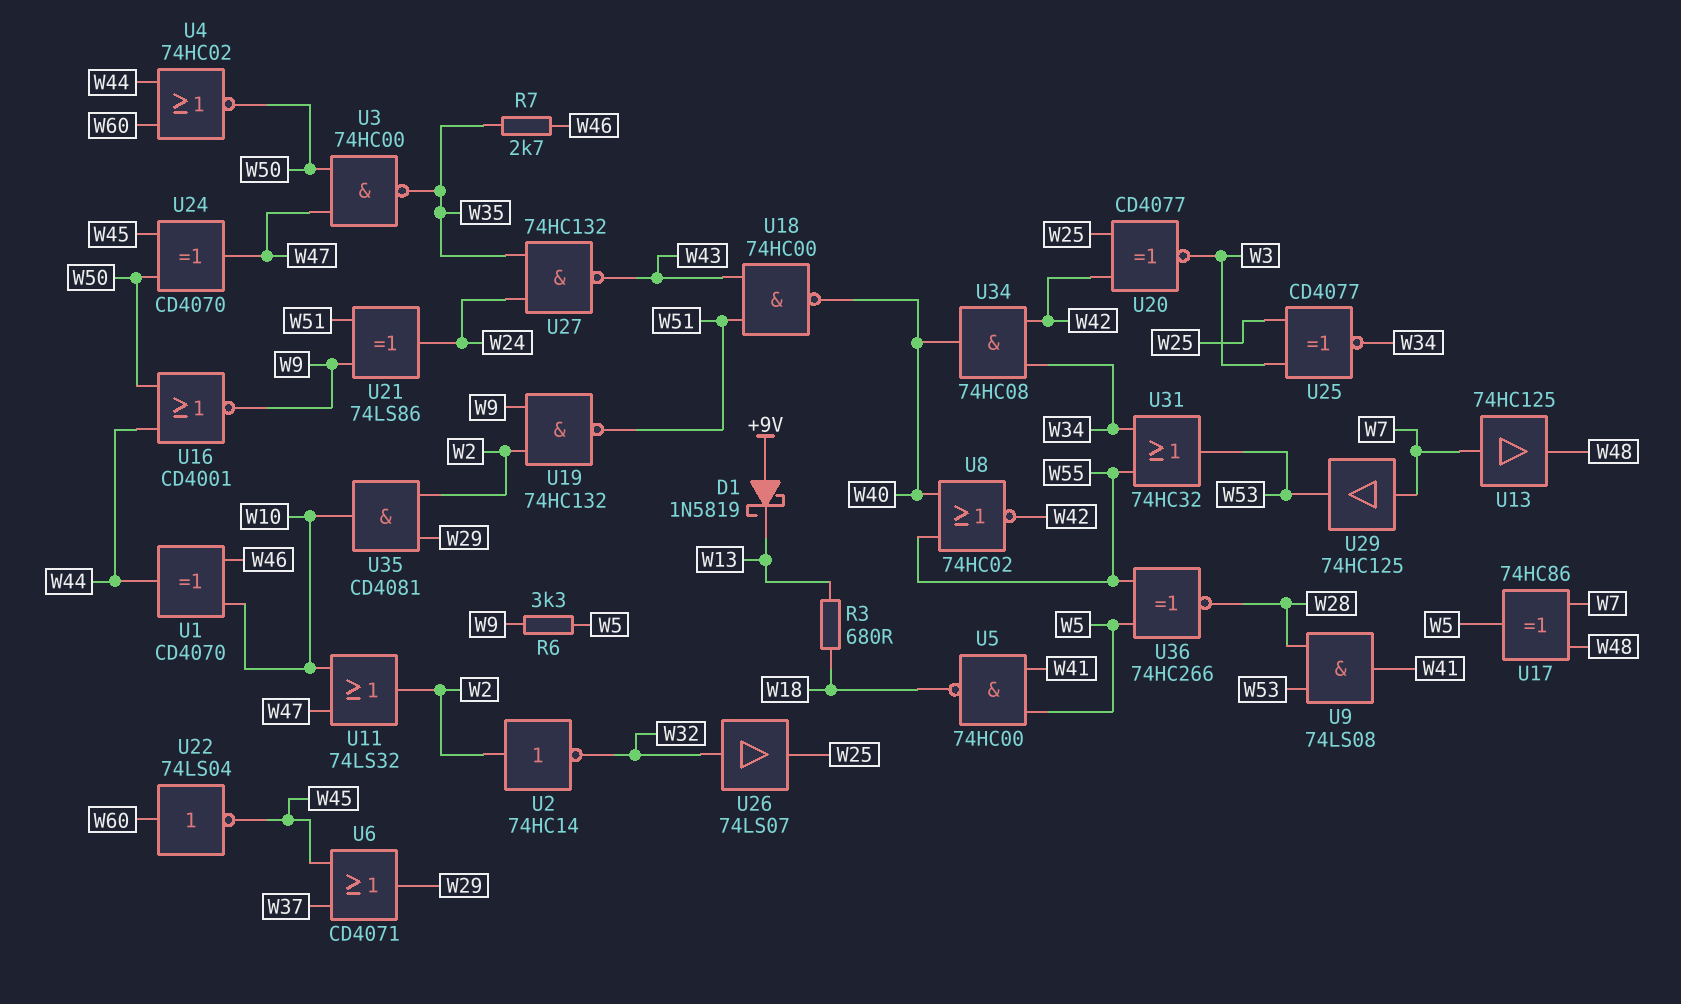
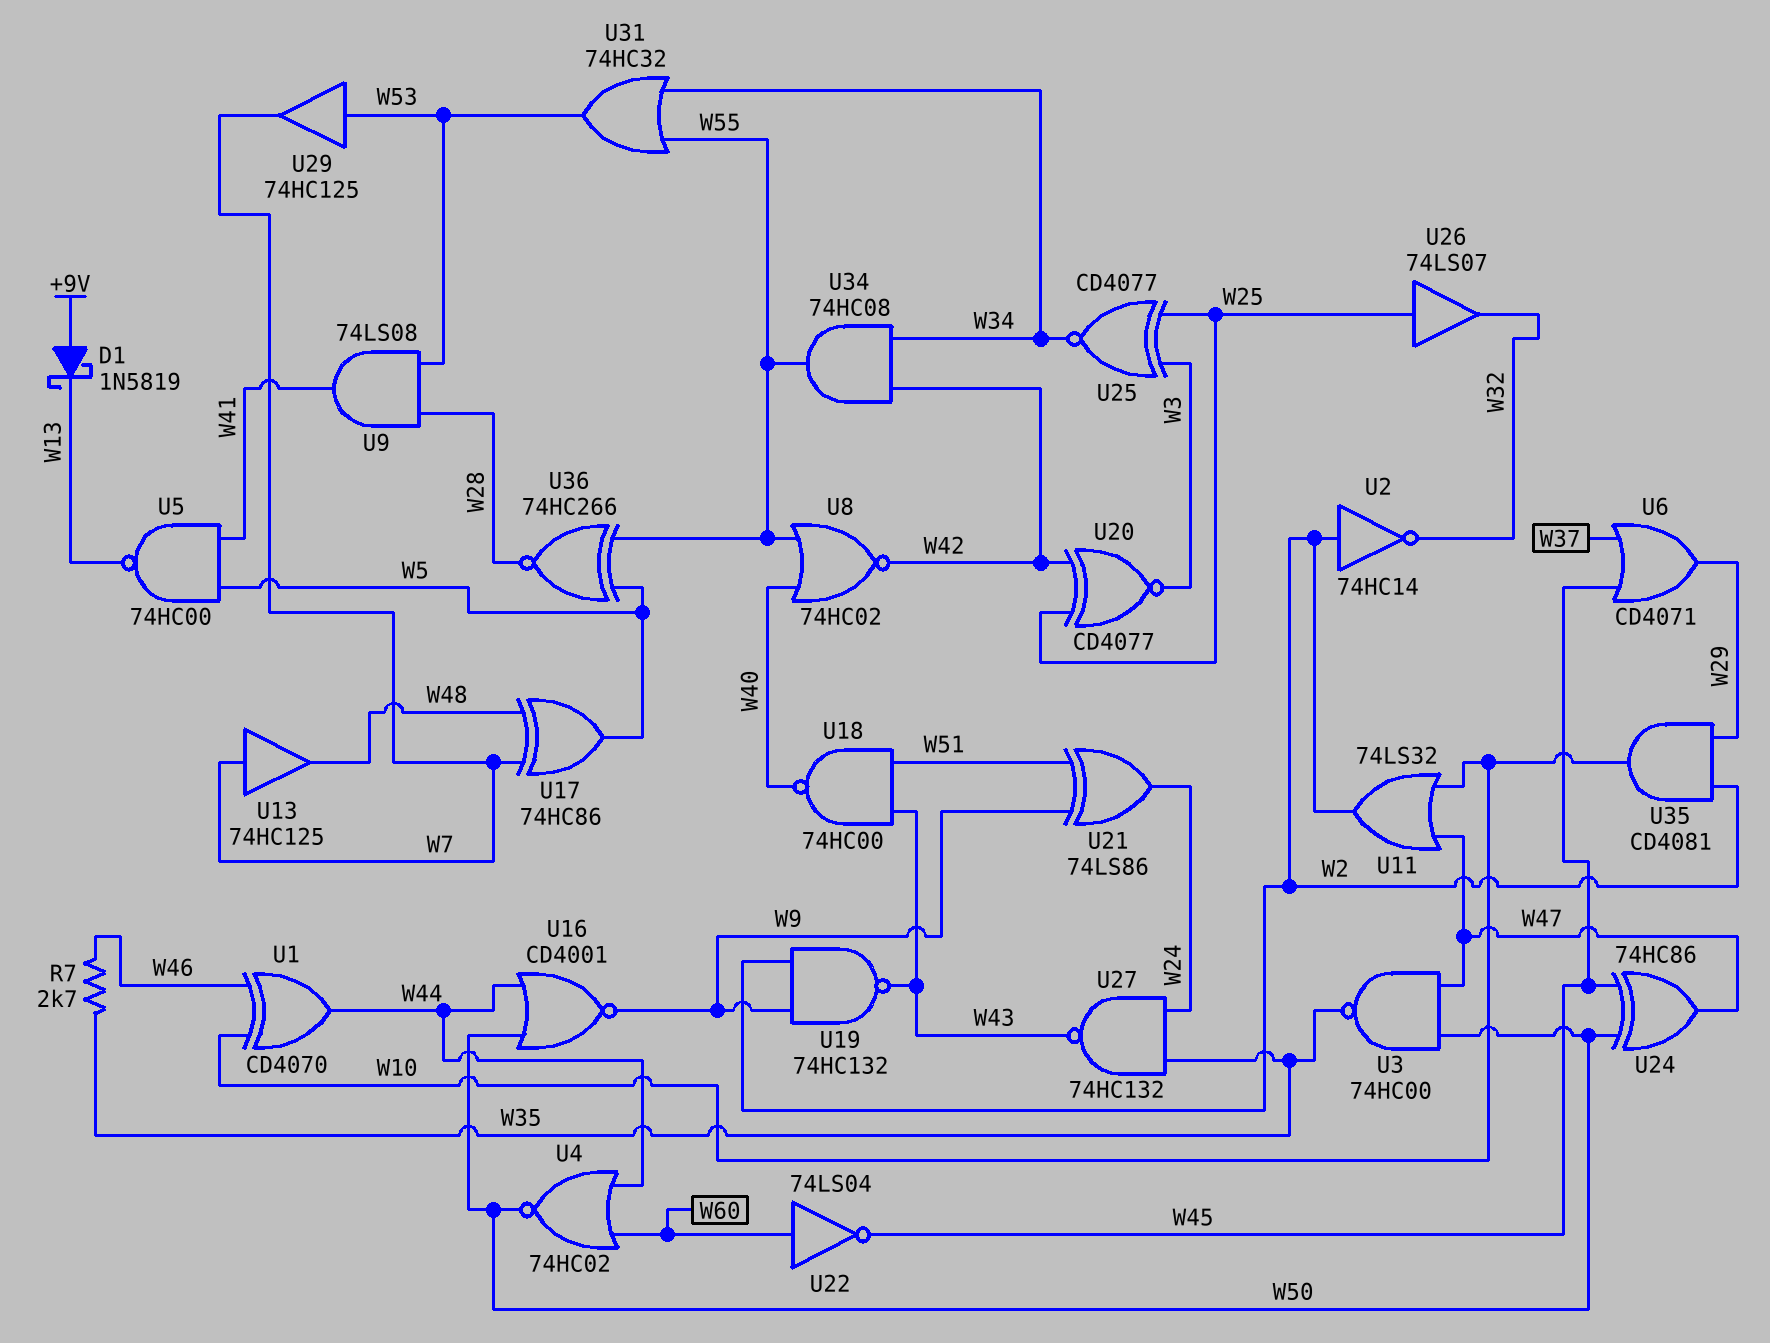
R3: 680 (W13, W18) -> none
R6: 3.3k (W5, W9) -> none
U5: NAND 74HC00 (in W5, in W41, out W18) -> NAND 74HC00 (in W5, in W41, out W13)
U19: NAND 74HC132 (in W2, in W9, out W51) -> NAND 74HC132 (in W2, in W9, out W43)
U24: XOR CD4070 (in W45, in W50, out W47) -> XOR 74HC86 (in W45, in W50, out W47)
U26: buffer 74LS07 (in W32, out W25) -> buffer 74LS07 (in W25, out W32)
U29: buffer 74HC125 (in W7, out W53) -> buffer 74HC125 (in W53, out W7)
U34: AND 74HC08 (in W34, in W42, out W40) -> AND 74HC08 (in W34, in W42, out W55)

